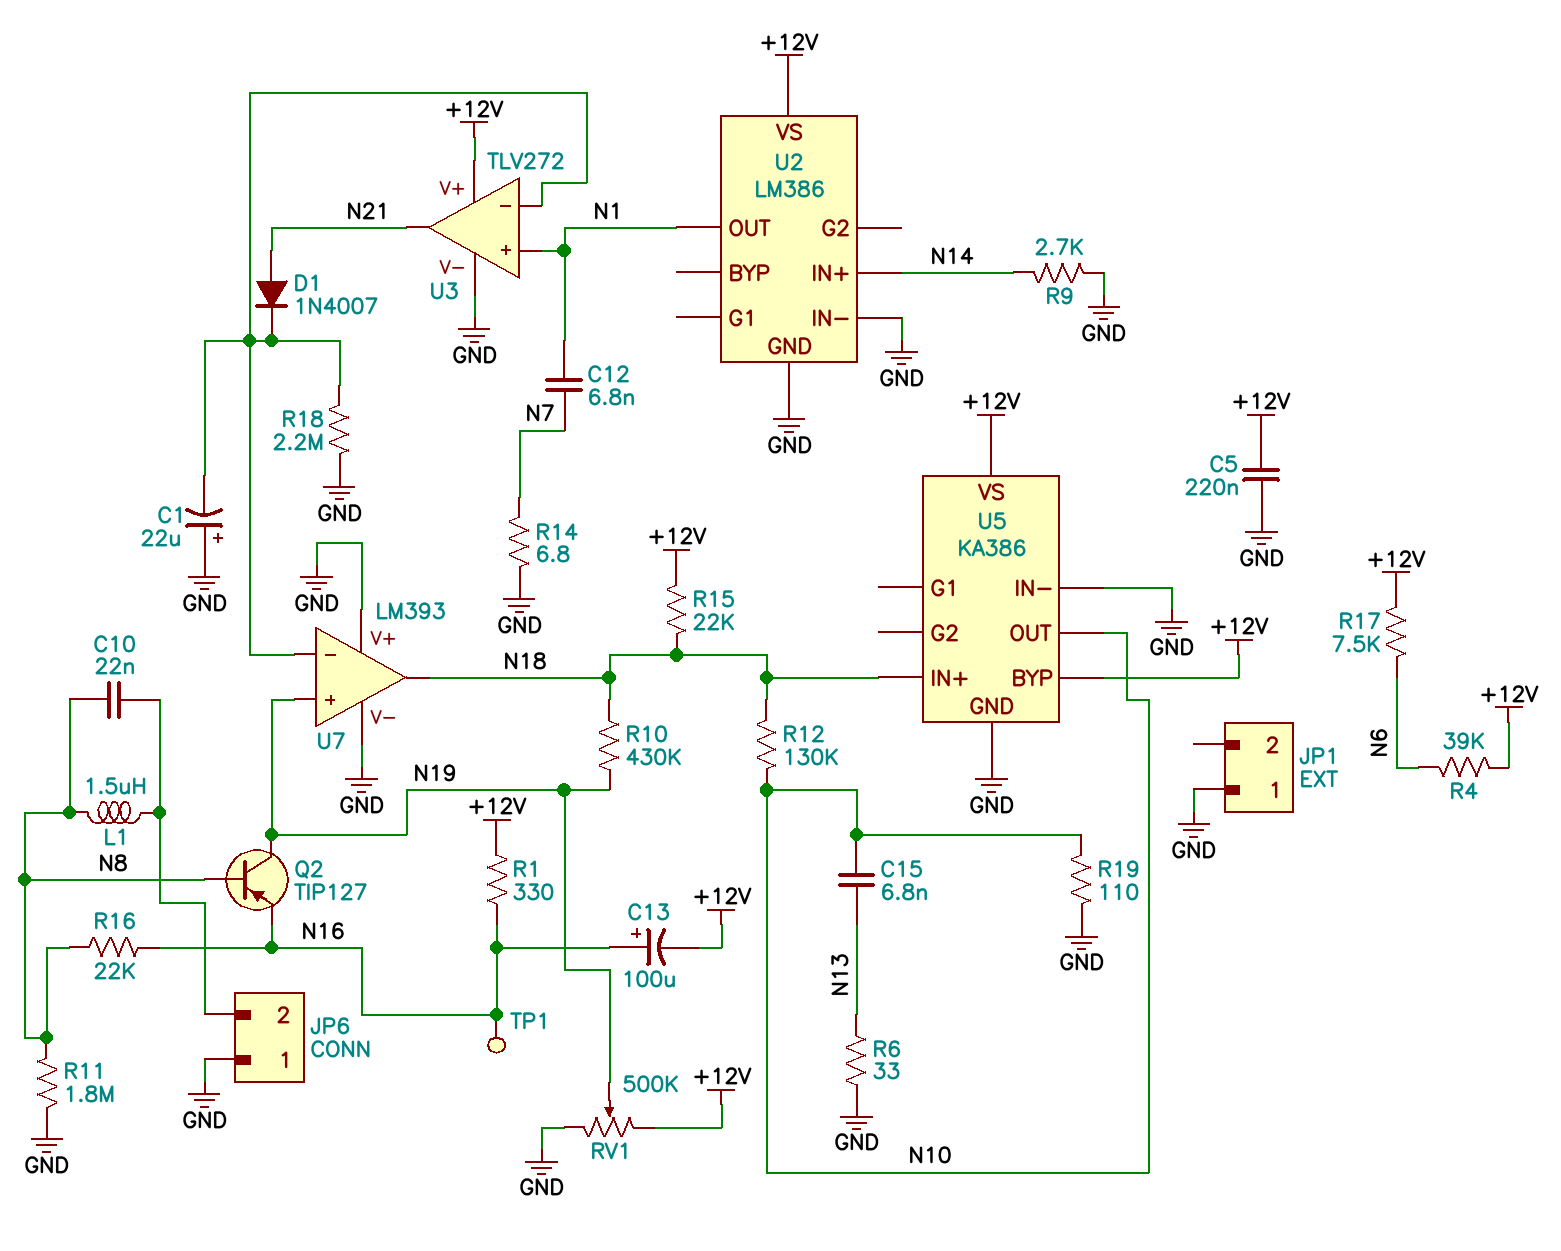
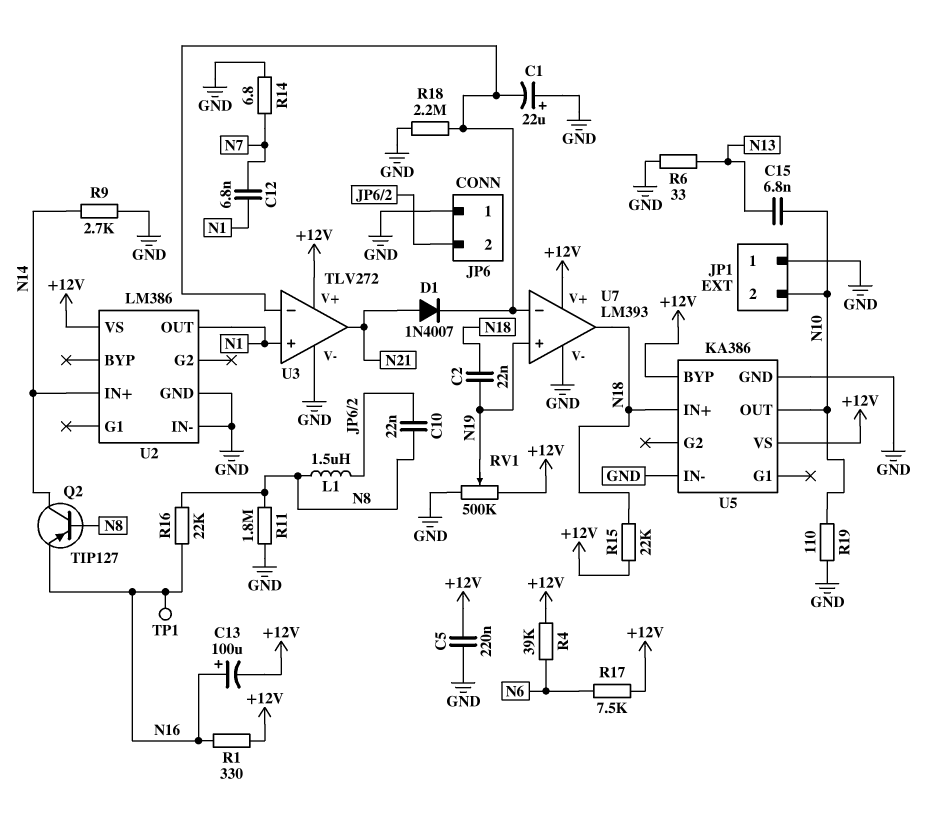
C2: none -> 22nF (N18, N19)
JP1 pin 2: none -> N10
Q2: PNP TIP127 (B N8, C N19, E N16) -> PNP TIP127 (B N8, C N14, E N16)
R10: 430k (N18, N19) -> none
R12: 130k (N10, N18) -> none
U7 pin V+: GND -> +12V

